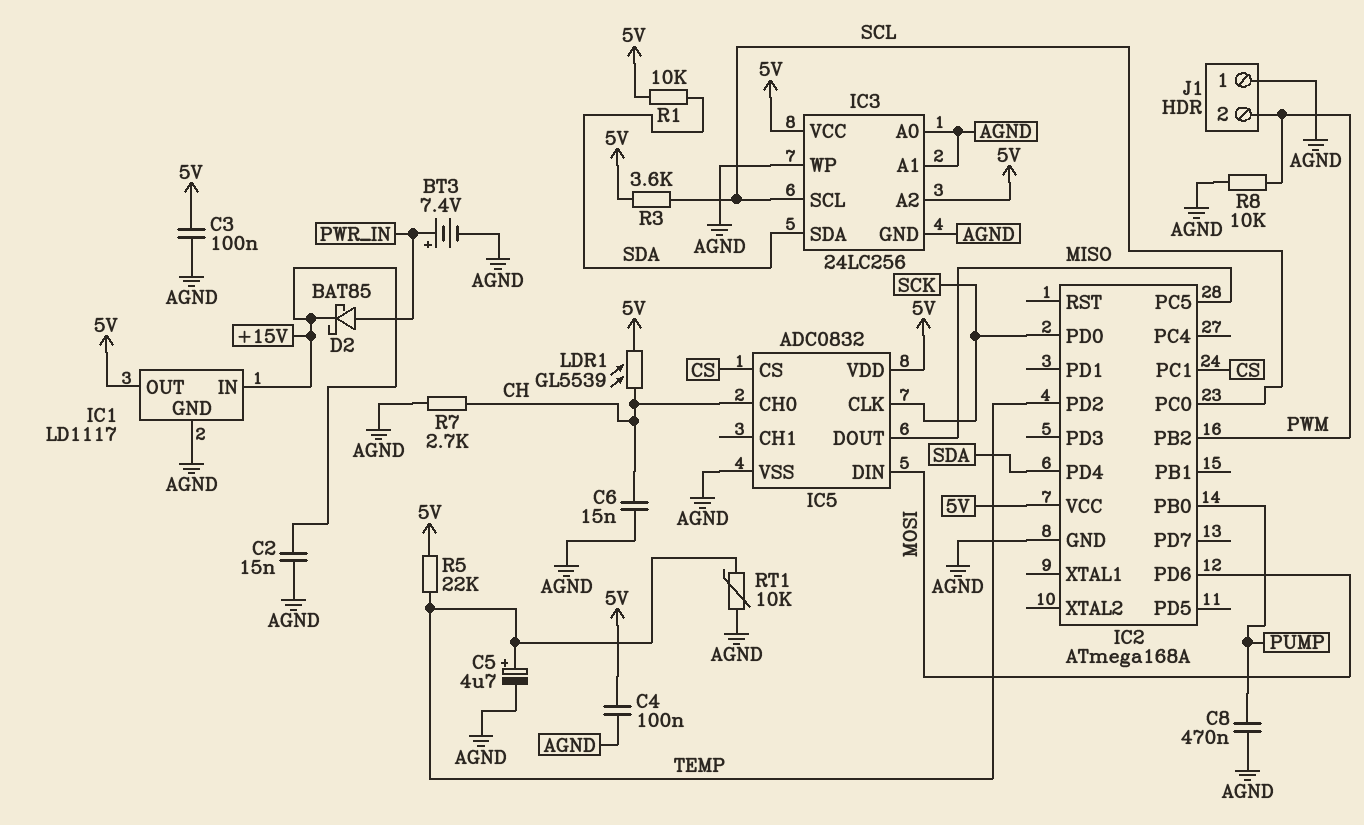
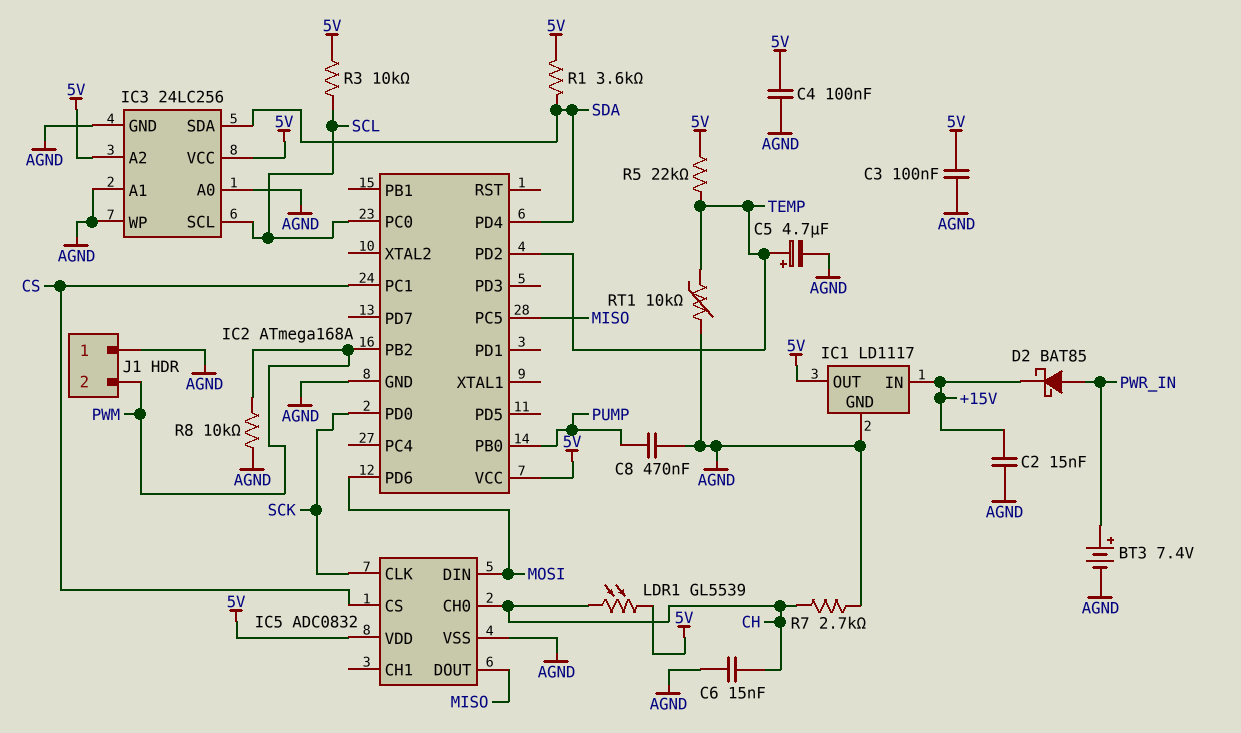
R1: 10k (5V, SDA) -> 3.6k (5V, SDA)
R3: 3.6k (5V, SCL) -> 10k (5V, SCL)

